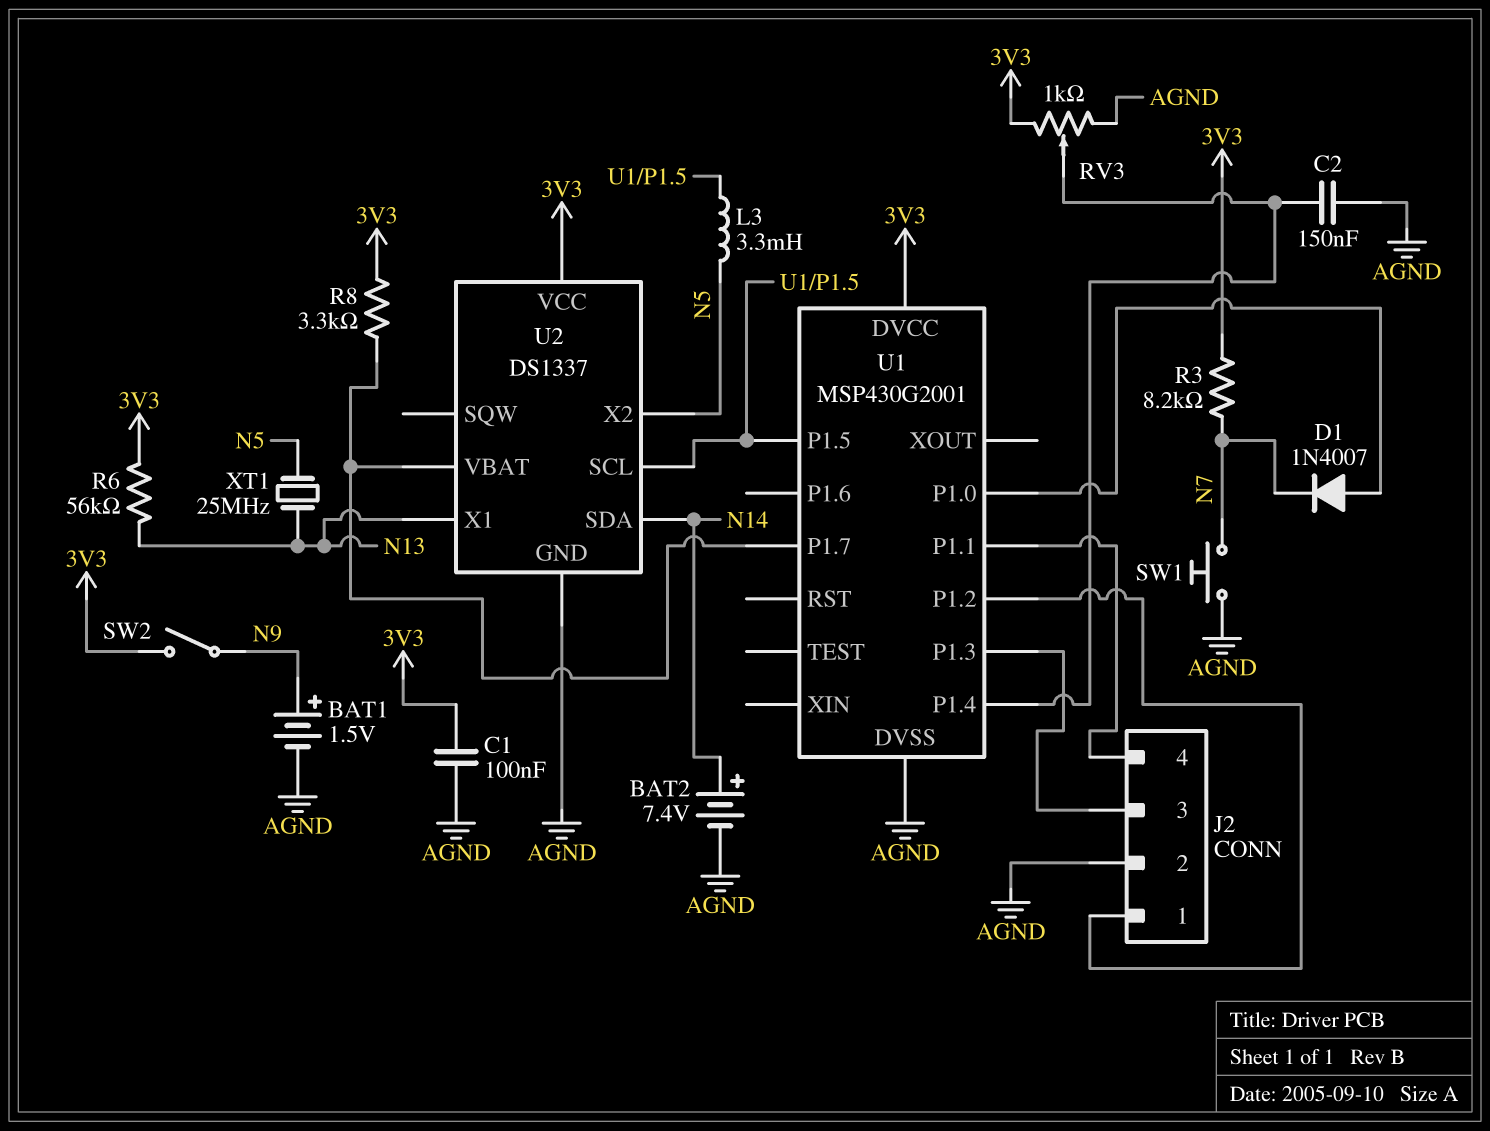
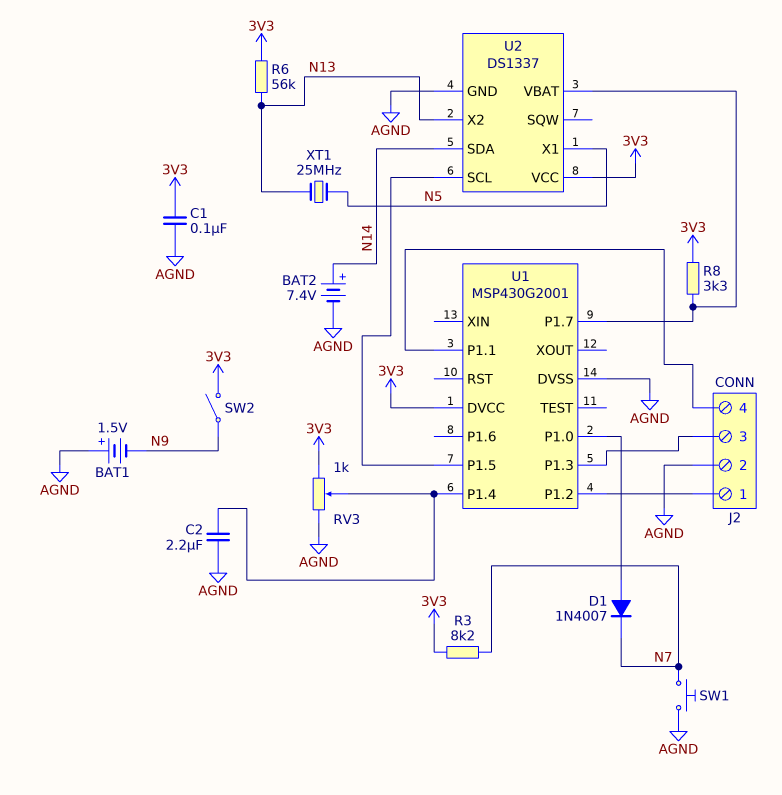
BAT1: 1.5V (plus N9, minus AGND) -> 1.5V (plus AGND, minus N9)
C2: 150nF (AGND, U1/P1.4) -> 2.2uF (AGND, U1/P1.4)
L3: 3.3mH (N5, U1/P1.5) -> none
U2 pin X1: N13 -> N5
U2 pin X2: N5 -> N13

